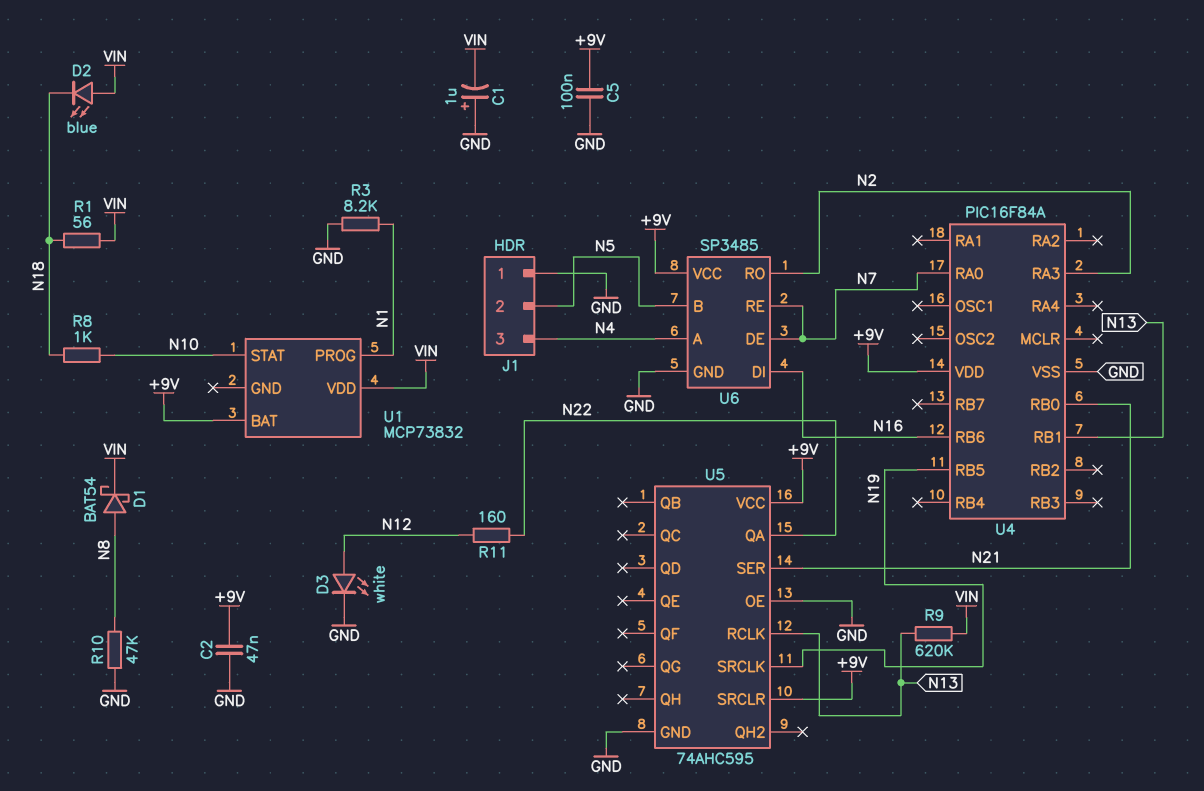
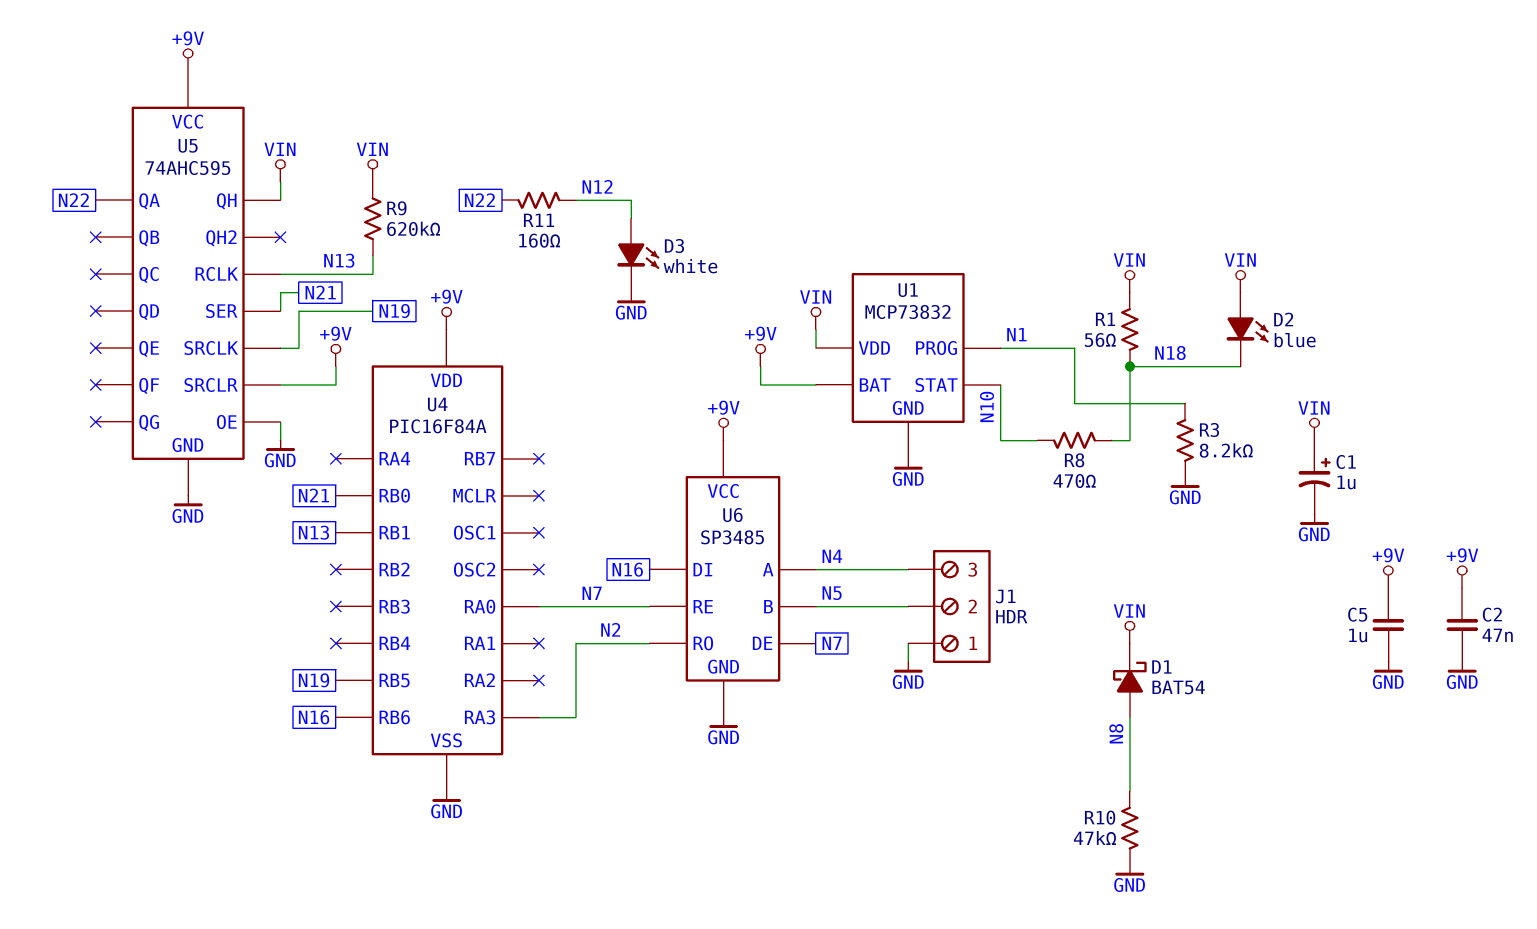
C1: 1uF (plus GND, minus VIN) -> 1uF (plus VIN, minus GND)
C5: 100nF (+9V, GND) -> 1uF (+9V, GND)
R8: 1k (N10, N18) -> 470 (N10, N18)
U1 pin GND: none -> GND
U5 pin QH: none -> VIN

